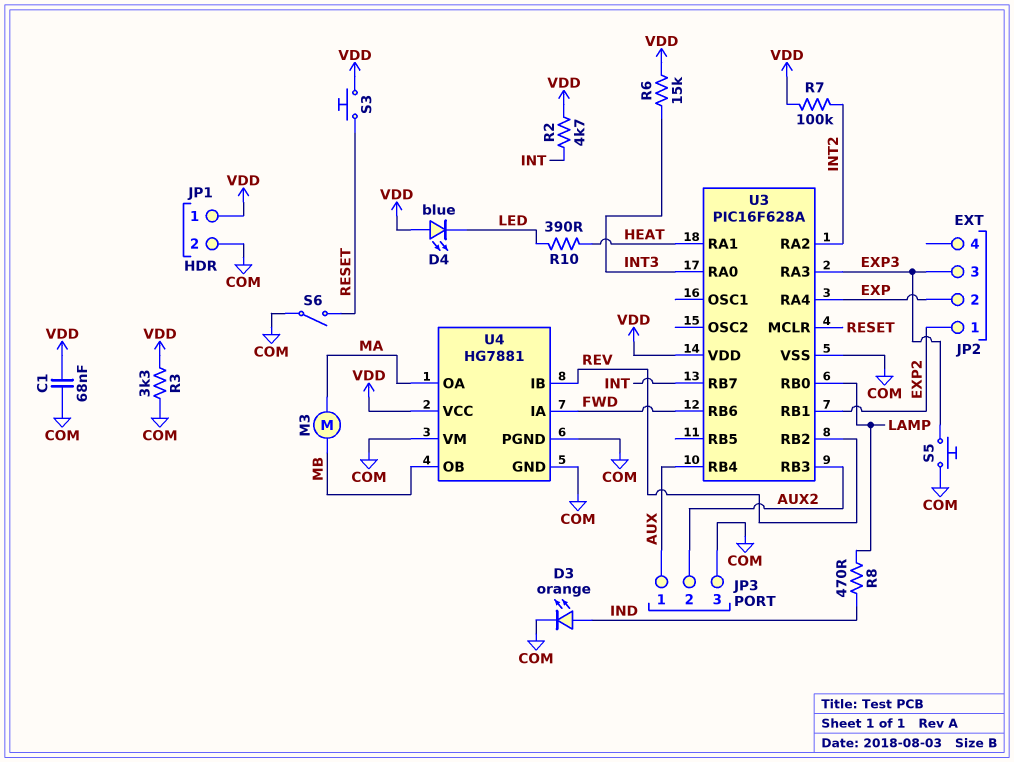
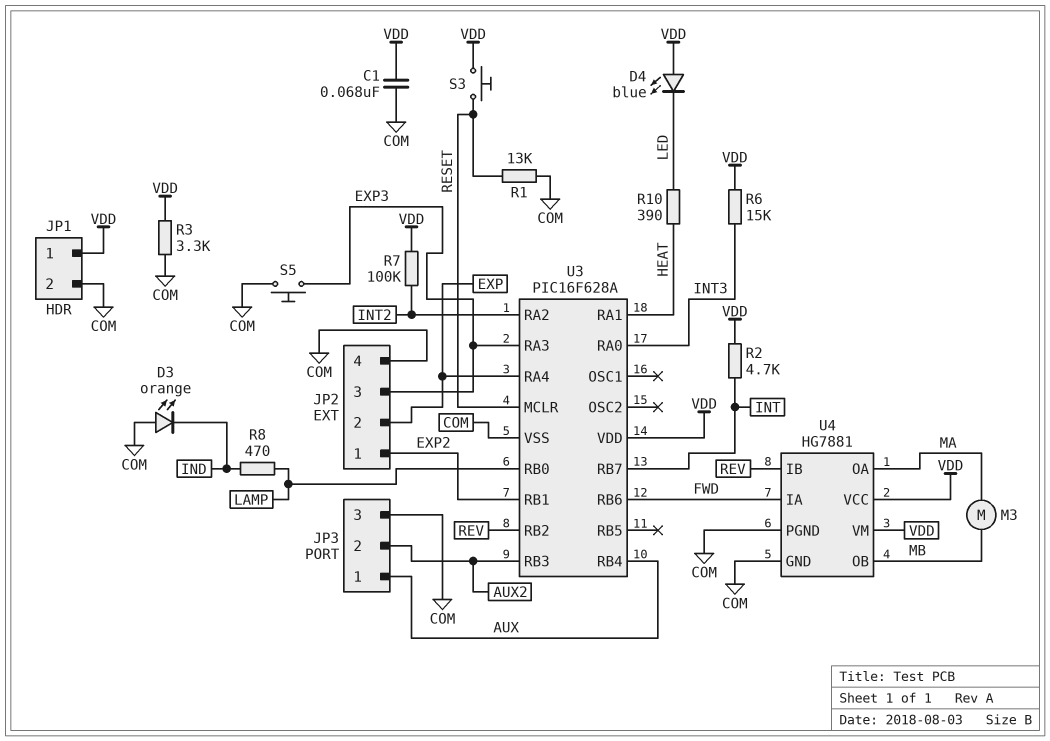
D3: LED orange (A IND, K COM) -> LED orange (A COM, K IND)
JP2 pin 4: none -> COM
R1: none -> 13k (COM, RESET)
S6: switch (COM, RESET) -> none
U4 pin VM: COM -> VDD

